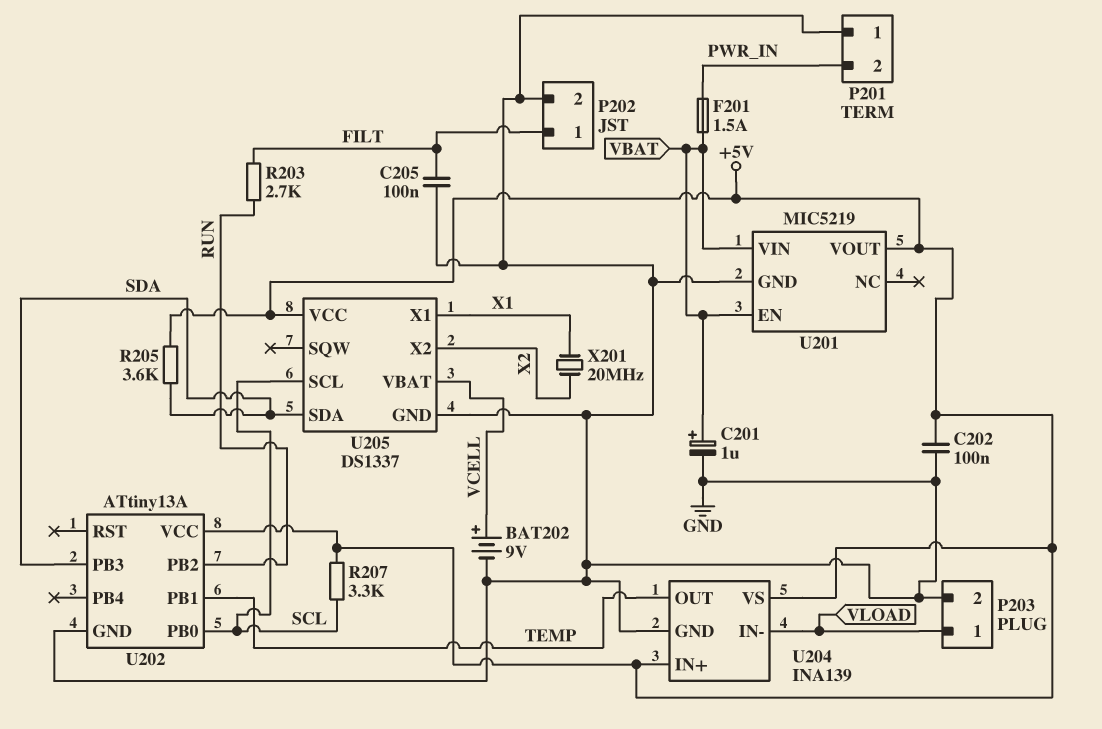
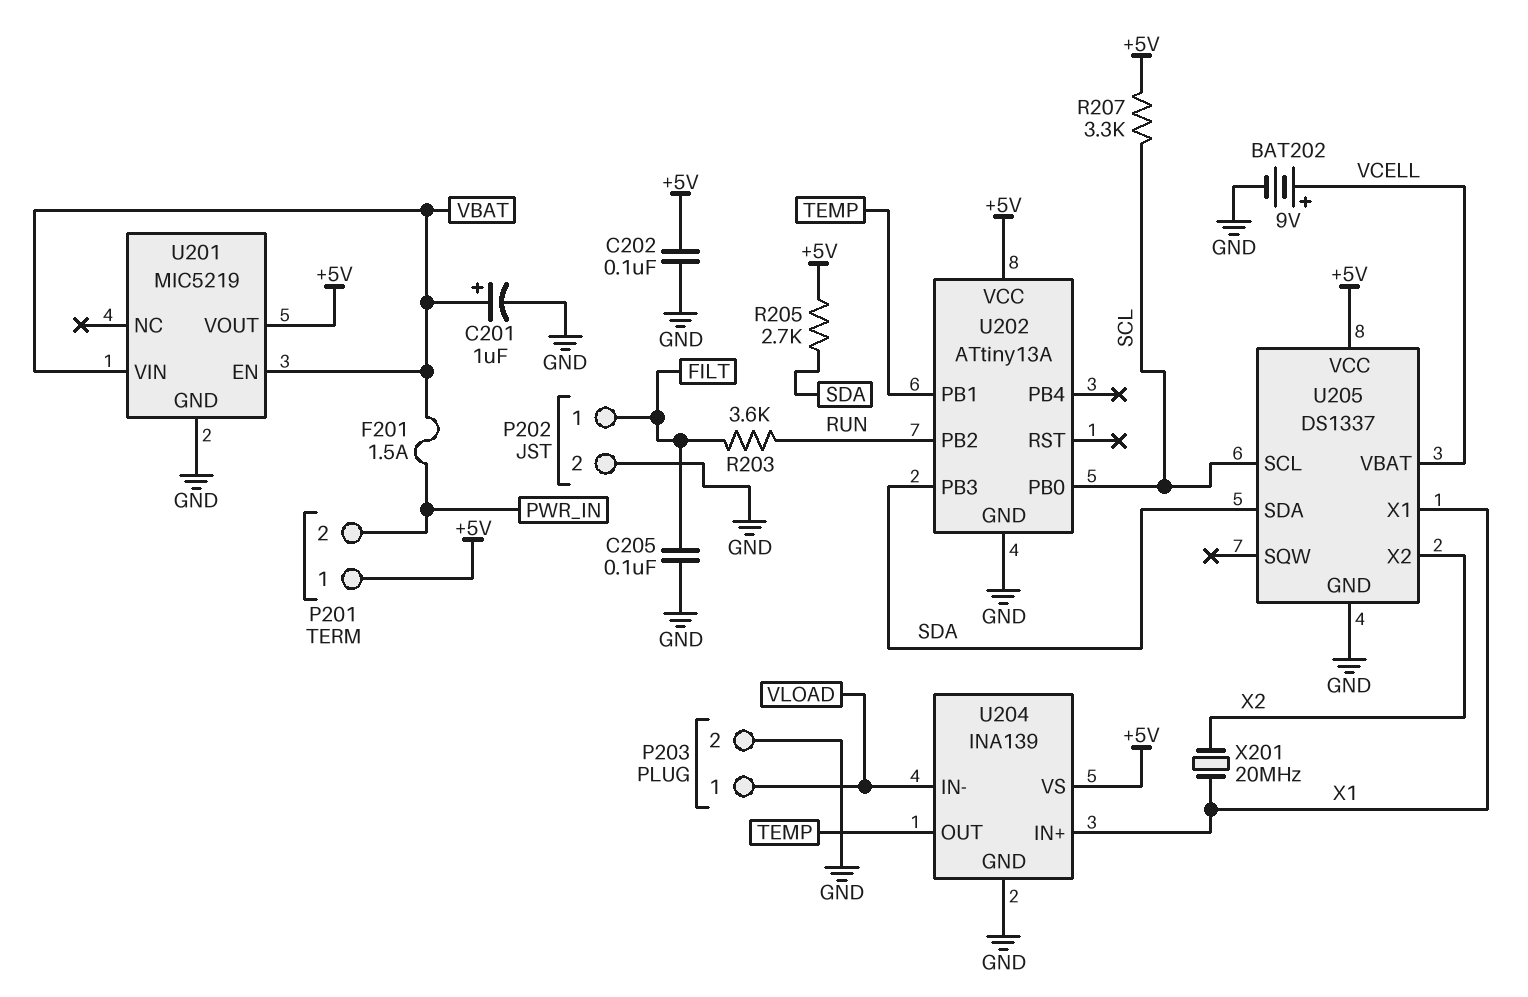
P201 pin 1: GND -> +5V
R203: 2.7k (FILT, RUN) -> 3.6k (FILT, RUN)
R205: 3.6k (+5V, SDA) -> 2.7k (+5V, SDA)
U204 pin IN+: +5V -> X1

